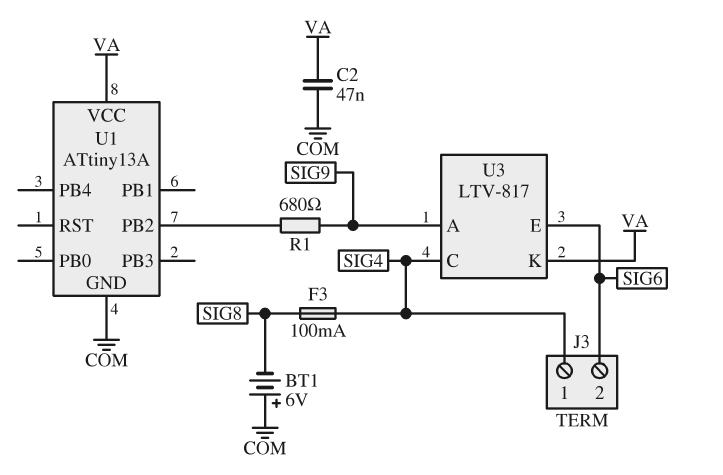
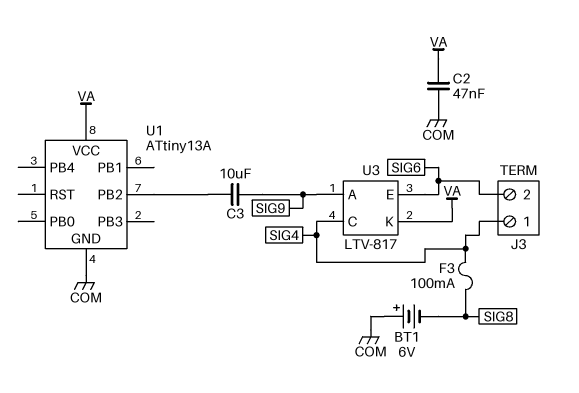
C3: none -> 10uF (SIG9, U1/PB2)
R1: 680 (SIG9, U1/PB2) -> none

